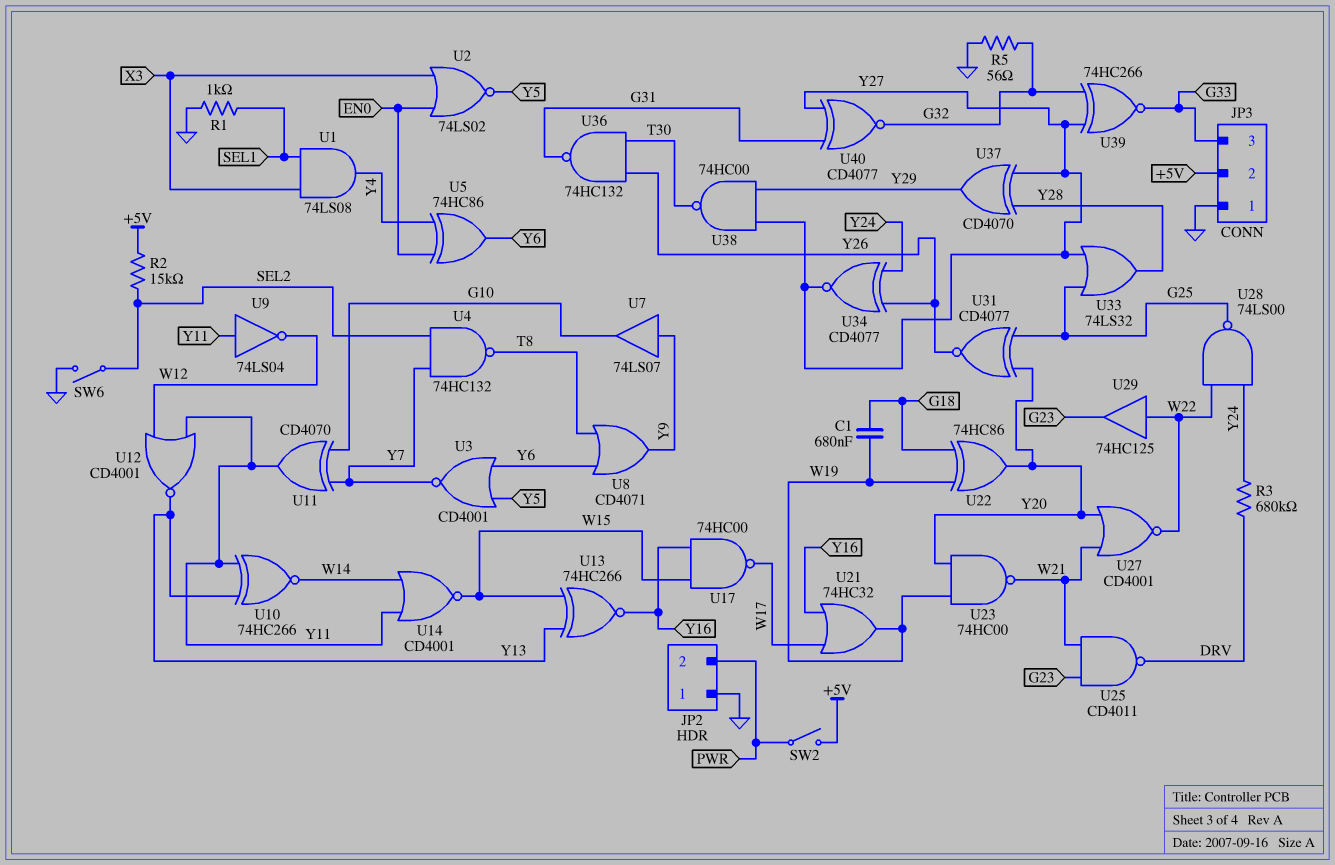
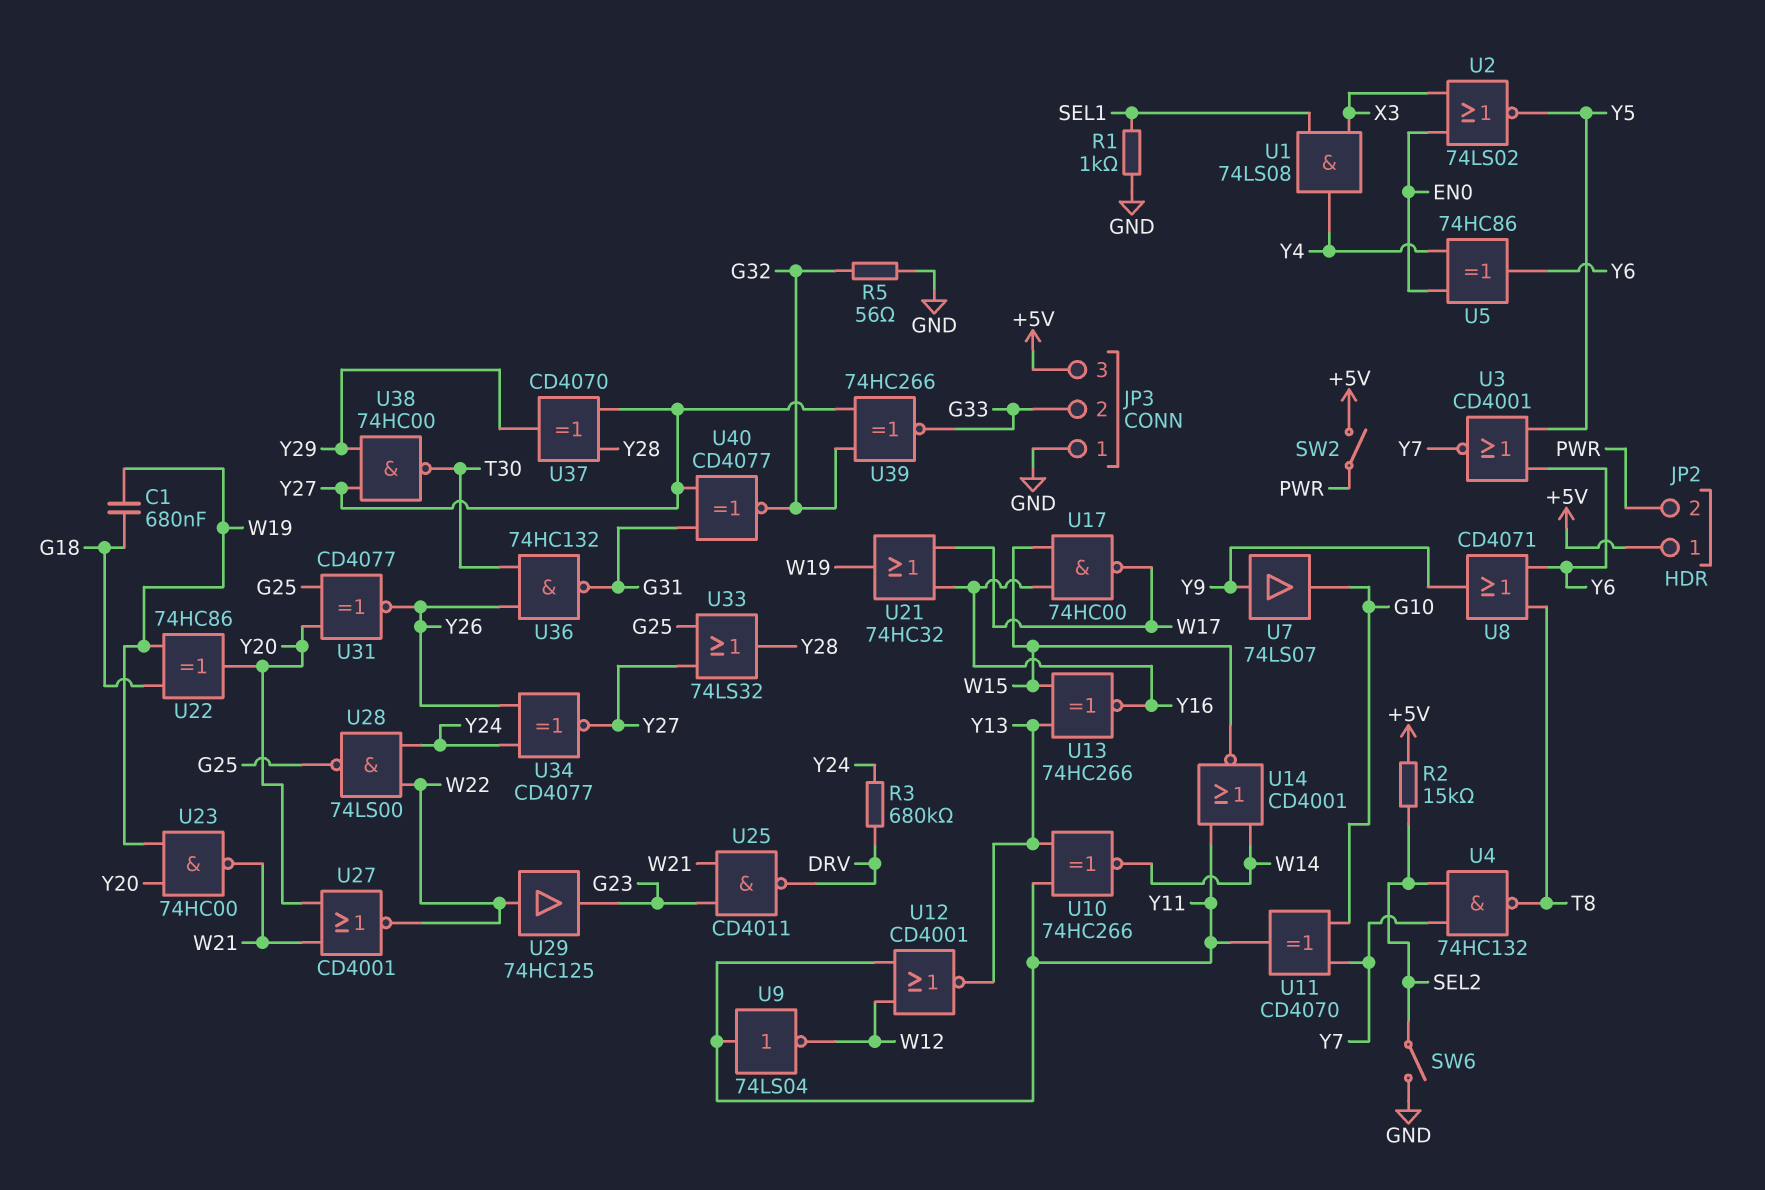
JP2 pin 1: GND -> +5V
JP3 pin 2: +5V -> G33
JP3 pin 3: G33 -> +5V

